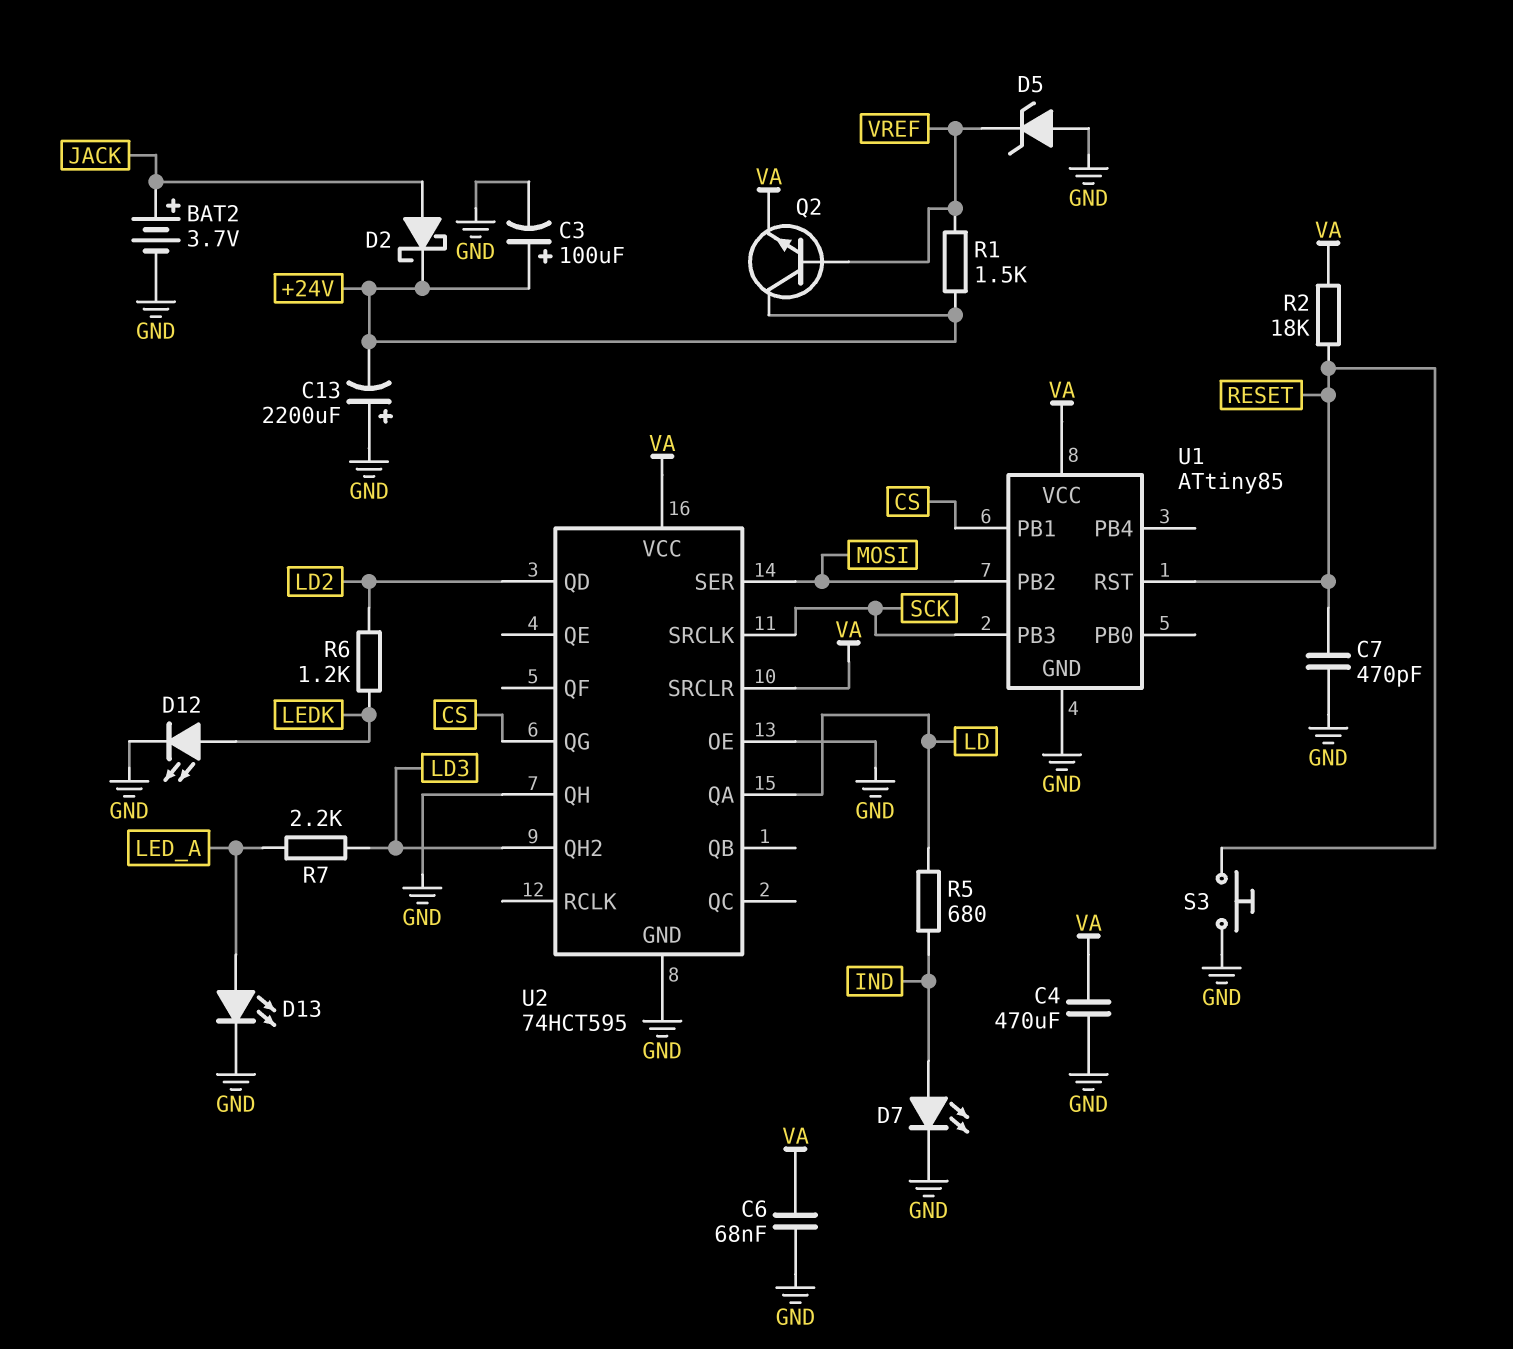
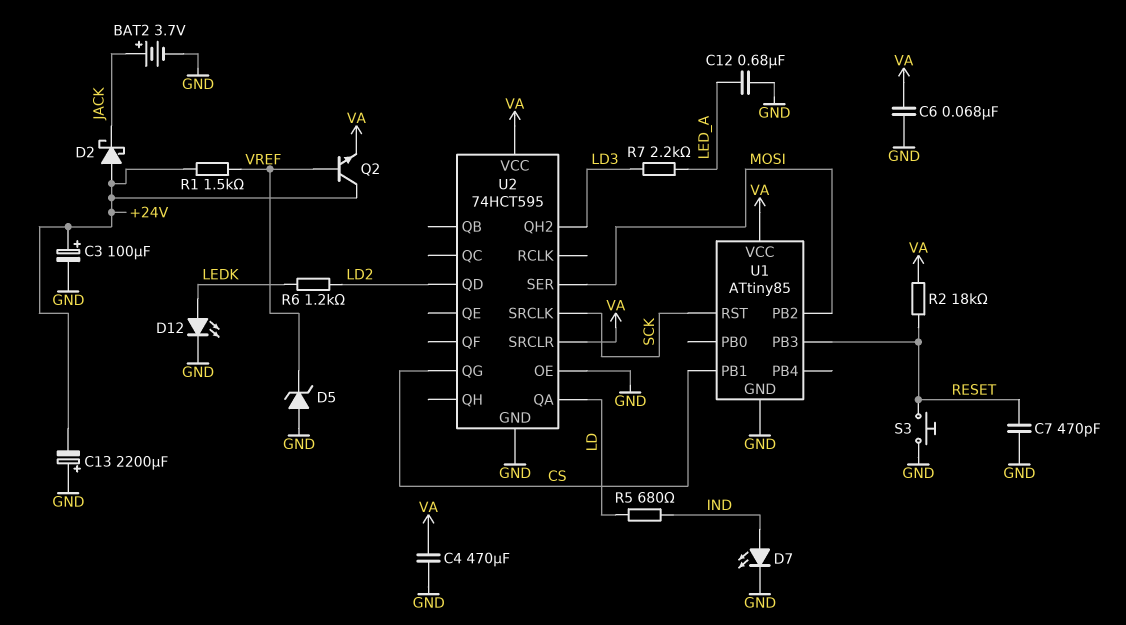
C12: none -> 680nF (GND, LED_A)
D2: schottky (A JACK, K +24V) -> schottky (A +24V, K JACK)
D13: LED (A LED_A, K GND) -> none
U1 pin PB3: SCK -> RESET
U1 pin RST: RESET -> SCK
U2 pin QH: GND -> none

